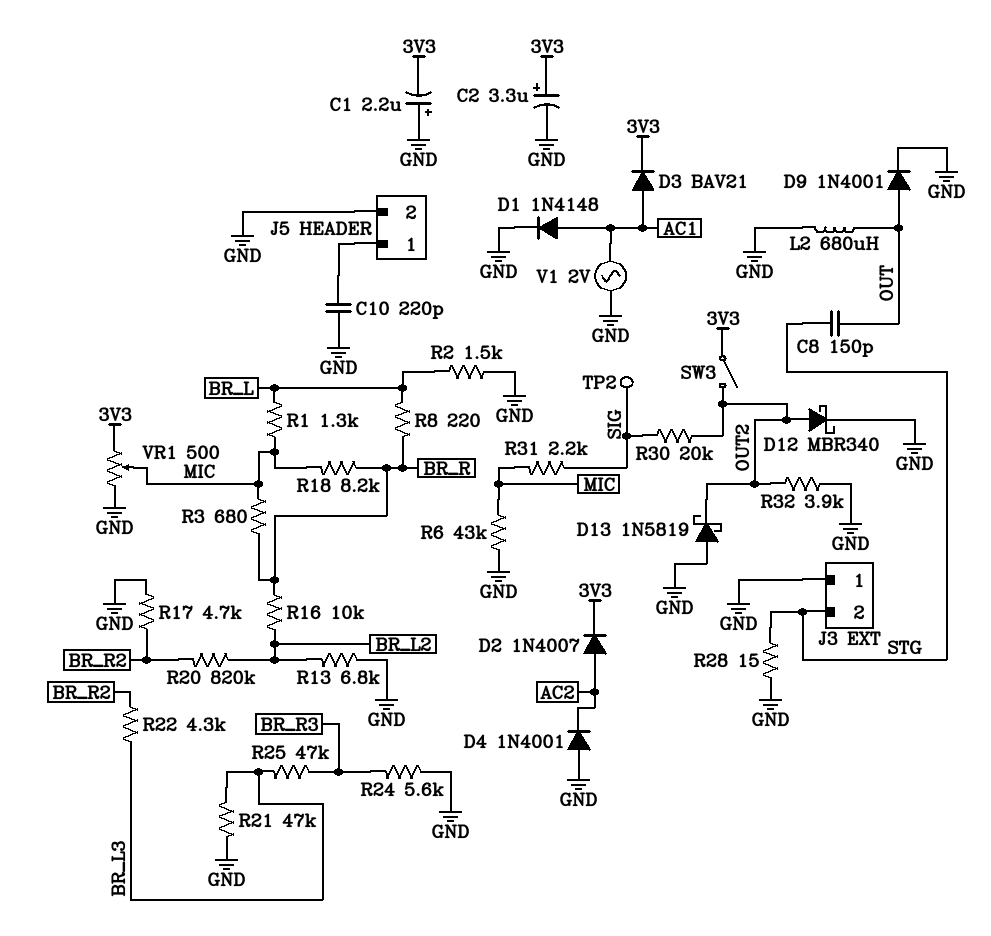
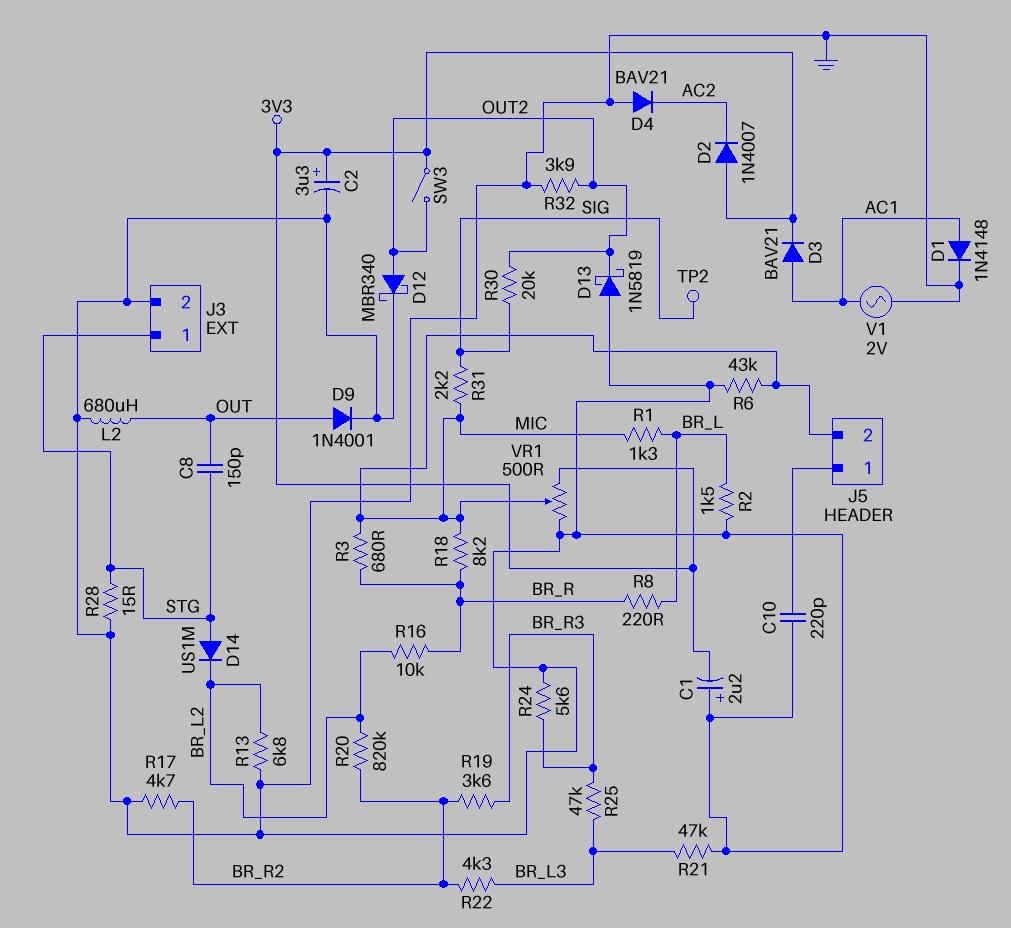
D2: diode 1N4007 (A AC2, K 3V3) -> diode 1N4007 (A 3V3, K AC2)
D4: diode 1N4001 (A GND, K AC2) -> diode BAV21 (A GND, K AC2)
D14: none -> diode US1M (A STG, K BR_L2)
J3 pin 1: GND -> STG
J3 pin 2: STG -> GND
J5 pin 2: GND -> MIC
R19: none -> 3.6k (BR_R2, BR_R3)

